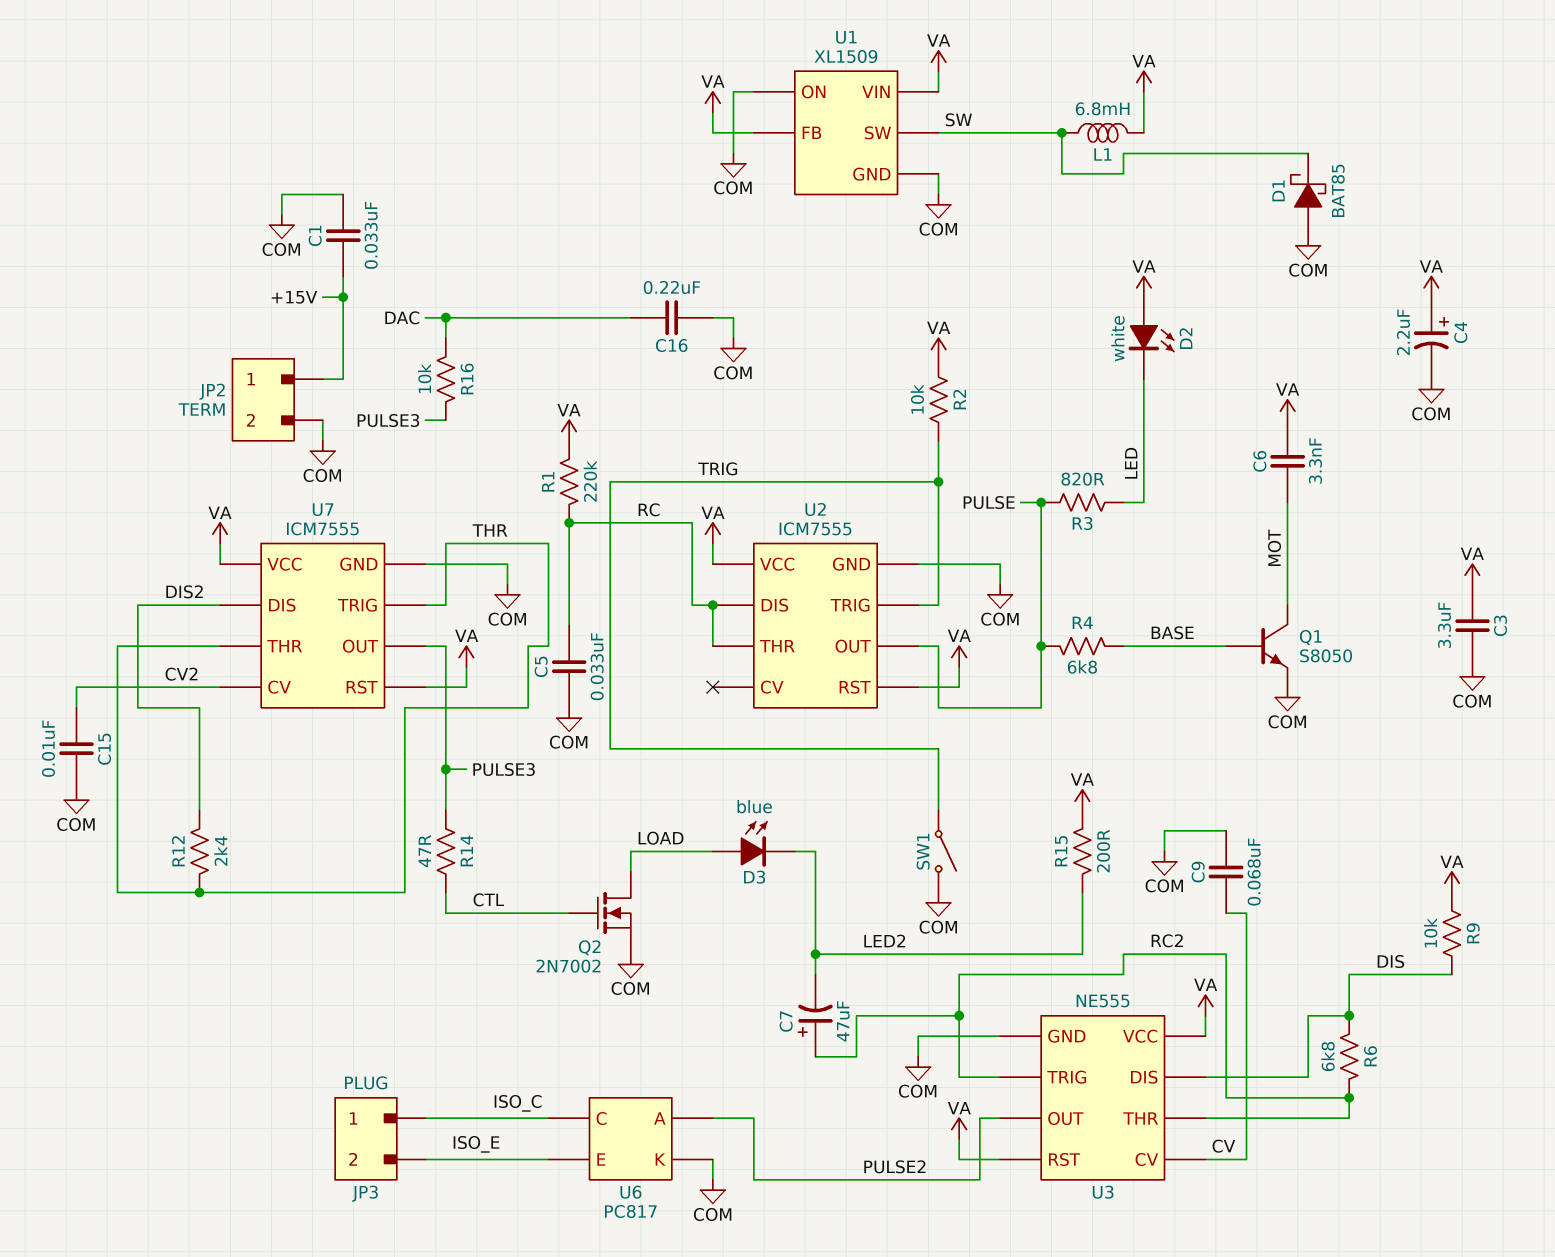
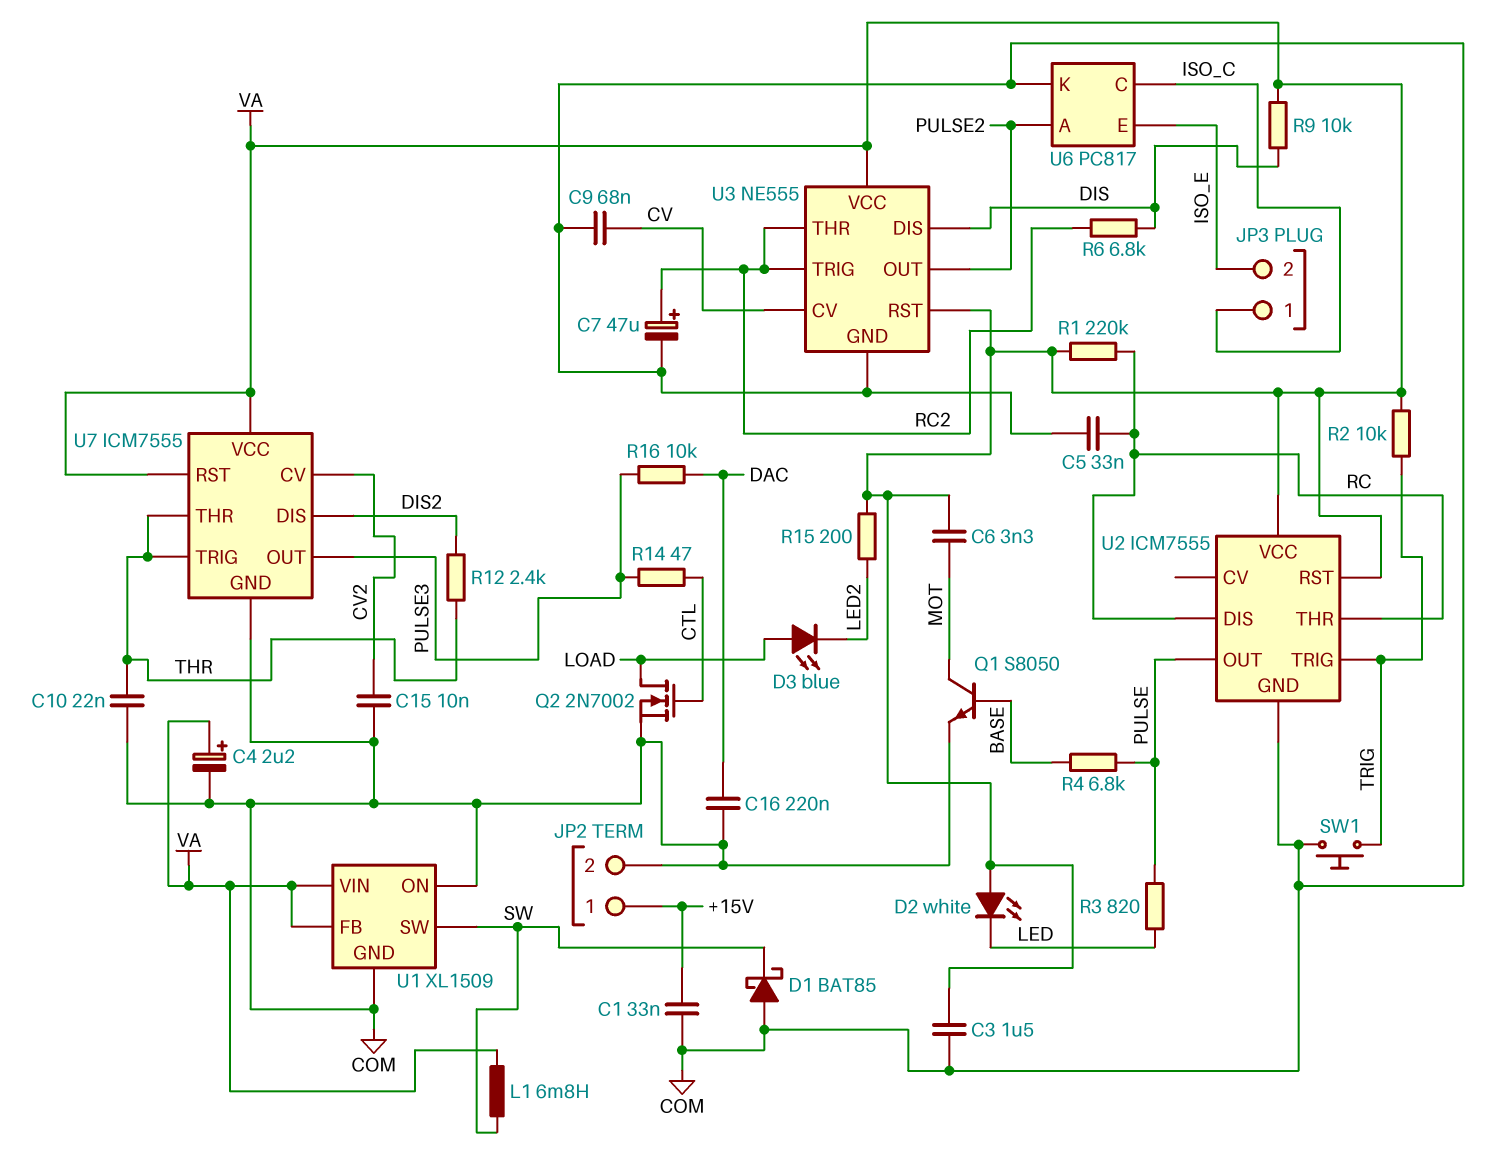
C3: 3.3uF (COM, VA) -> 1.5uF (COM, VA)
C7: 47uF (plus RC2, minus LED2) -> 47uF (plus RC2, minus COM)
C10: none -> 22nF (COM, THR)
SW1: switch (COM, TRIG) -> button (COM, TRIG)

